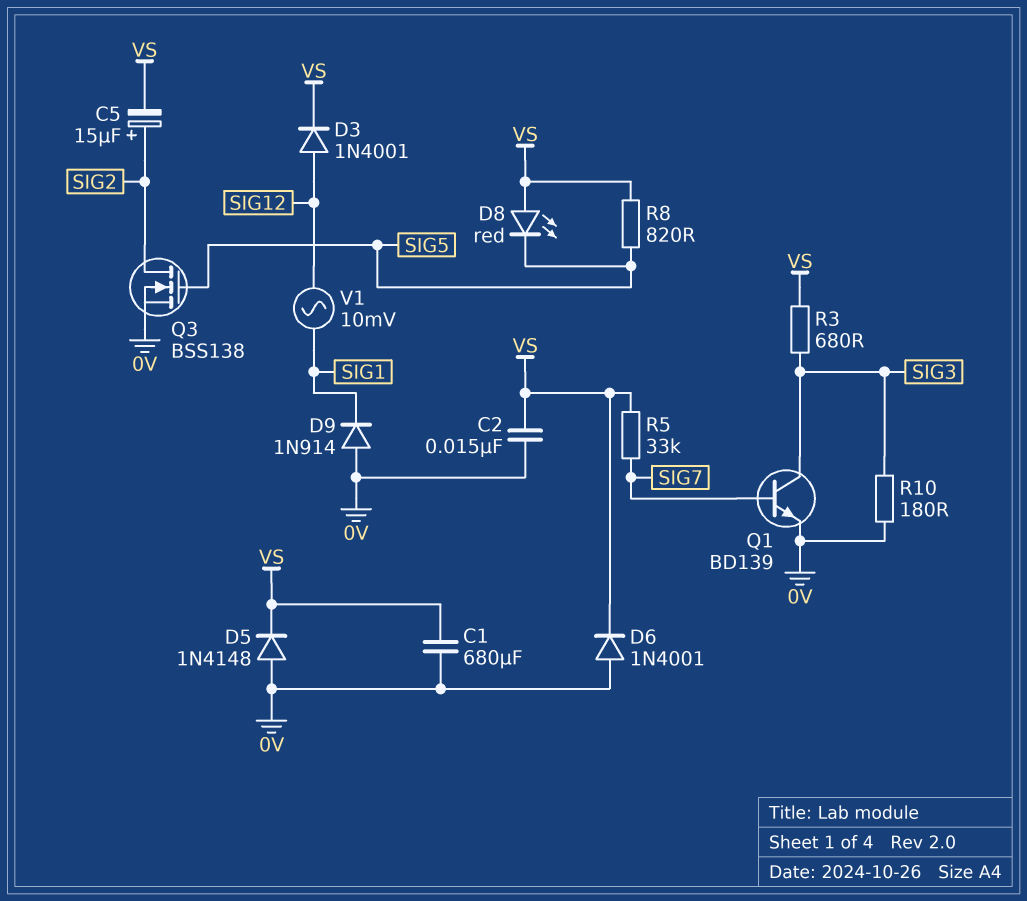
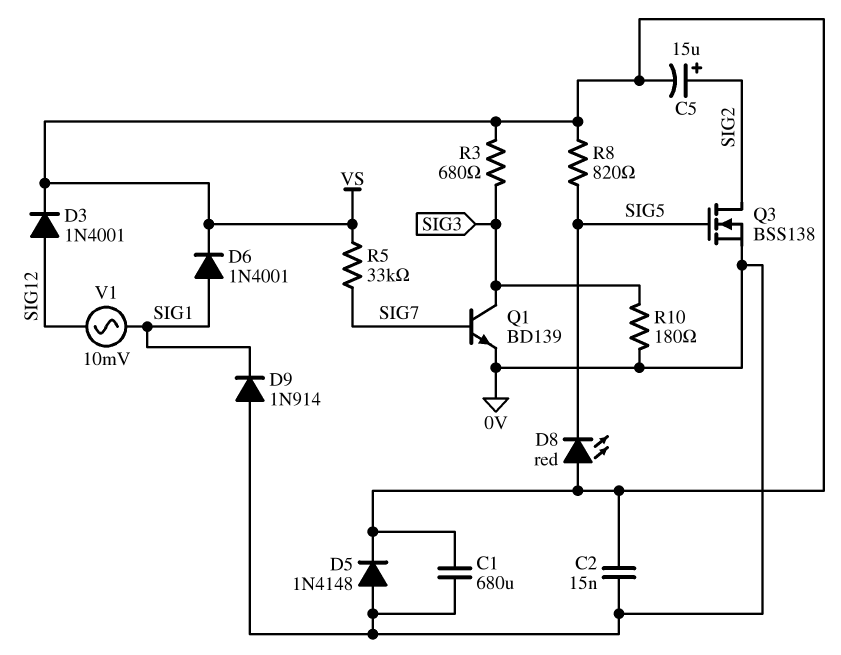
D6: diode 1N4001 (A 0V, K VS) -> diode 1N4001 (A SIG1, K VS)

